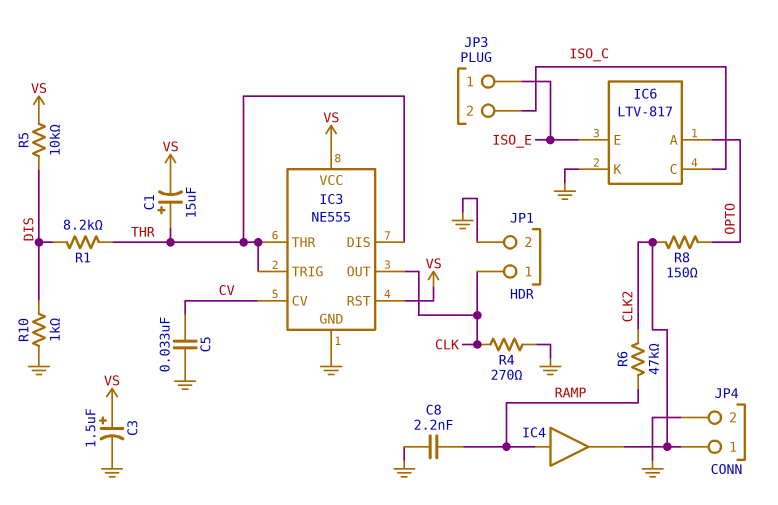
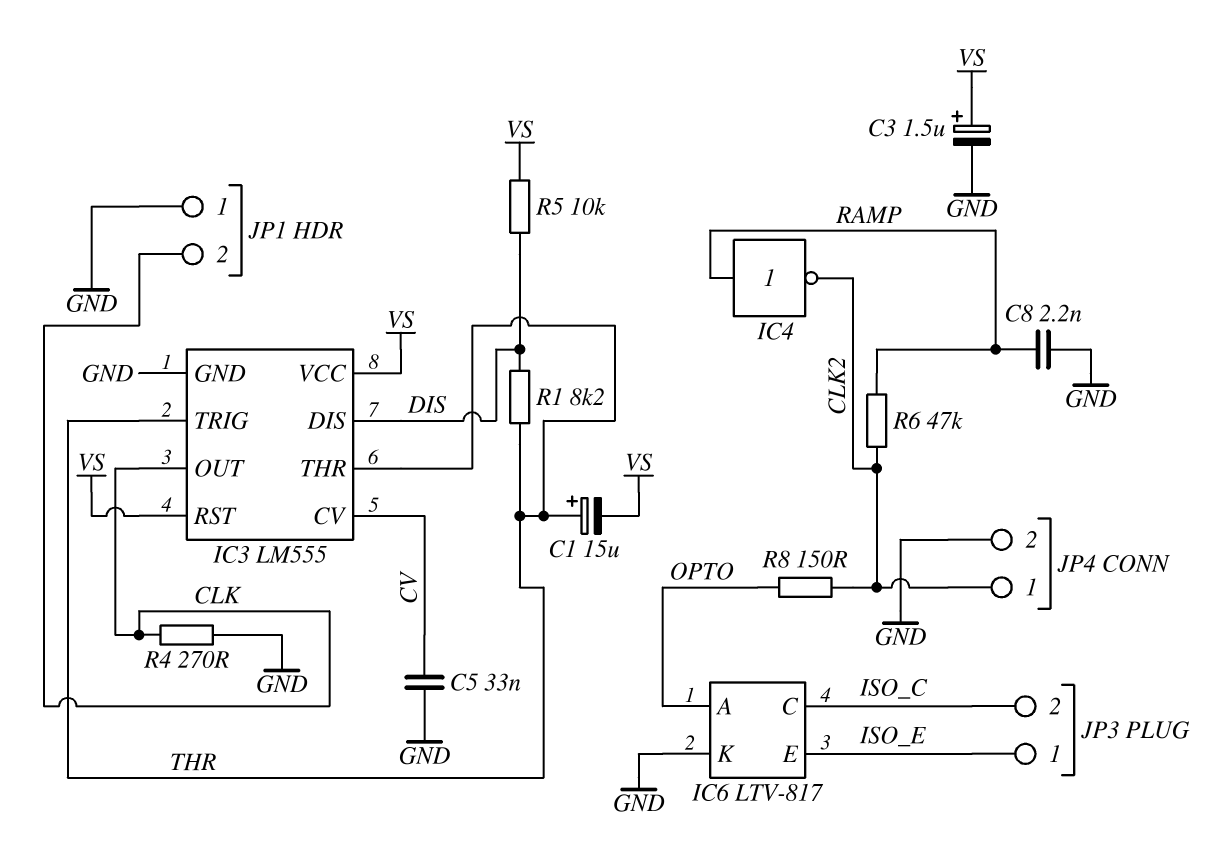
IC3: NE555 -> LM555
IC3 pin DIS: THR -> DIS
IC4: buffer (in RAMP, out CLK2) -> NOT (in RAMP, out CLK2)
JP1 pin 1: CLK -> GND
JP1 pin 2: GND -> CLK
R10: 1k (DIS, GND) -> none

